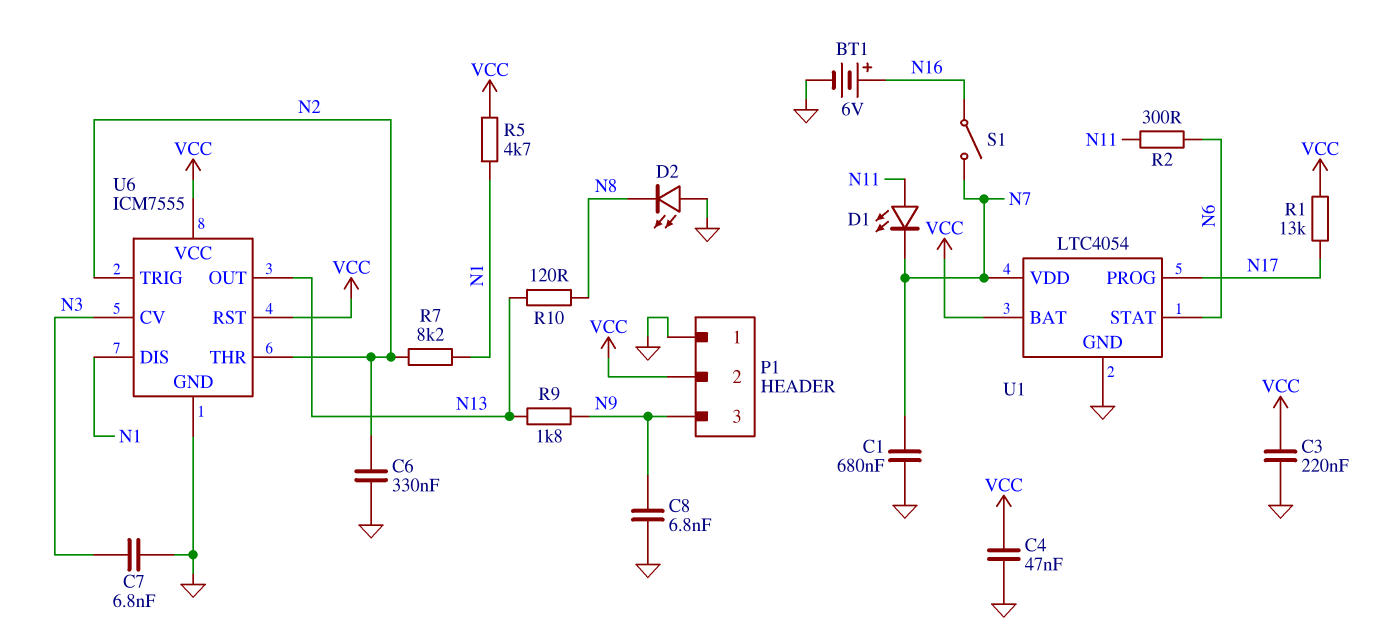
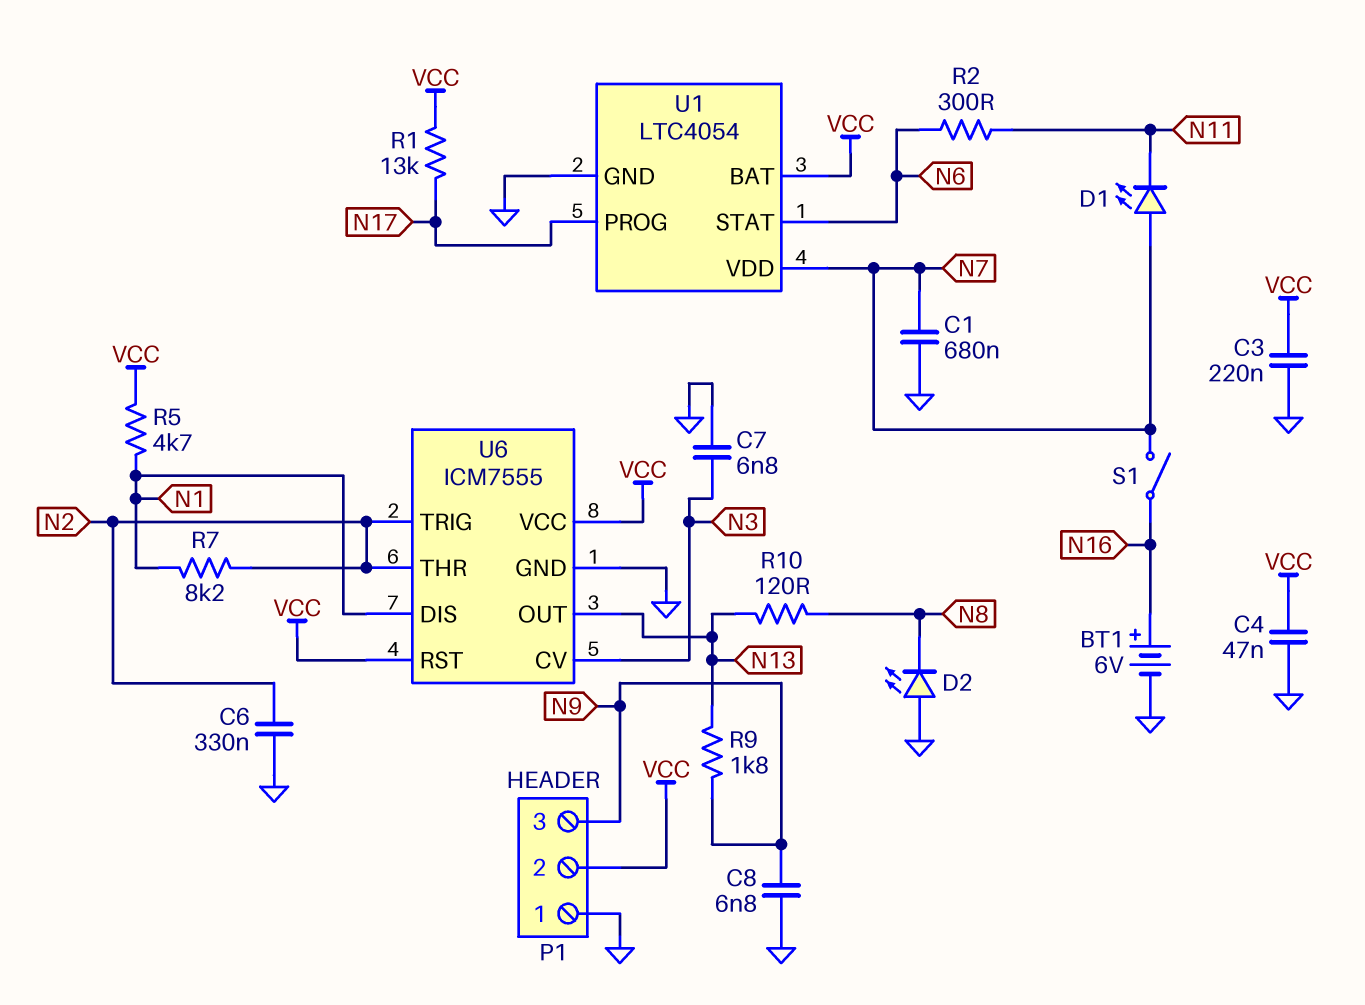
D1: LED (A N11, K N7) -> LED (A N7, K N11)

